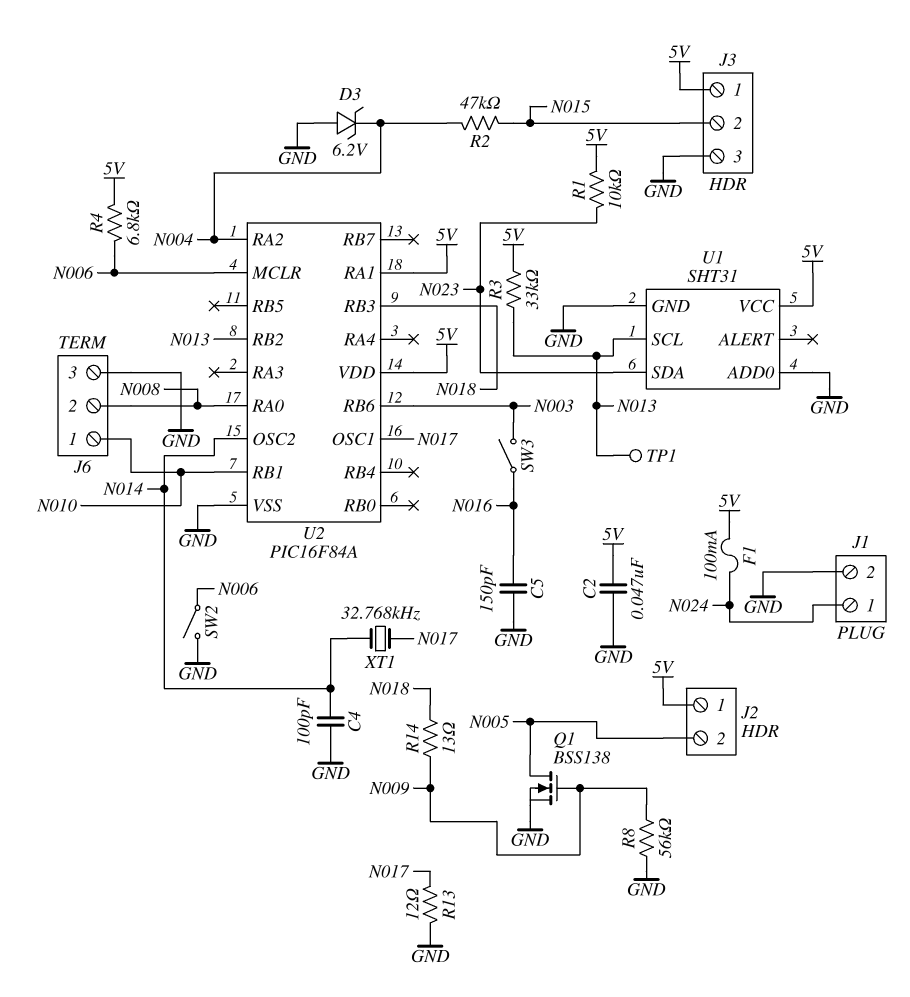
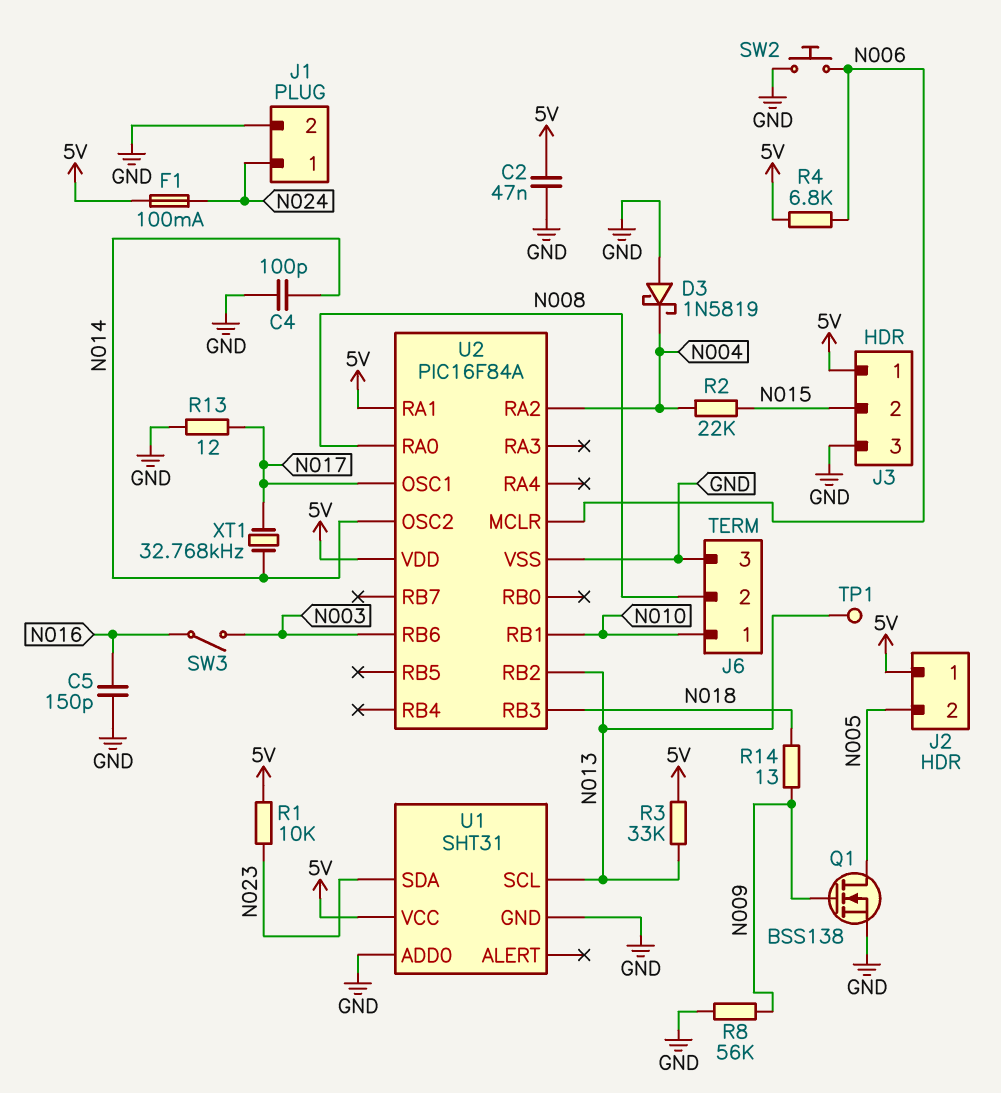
D3: zener 6.2V (A GND, K N004) -> schottky 1N5819 (A GND, K N004)
R2: 47k (N004, N015) -> 22k (N004, N015)
SW2: switch (GND, N006) -> button (GND, N006)

